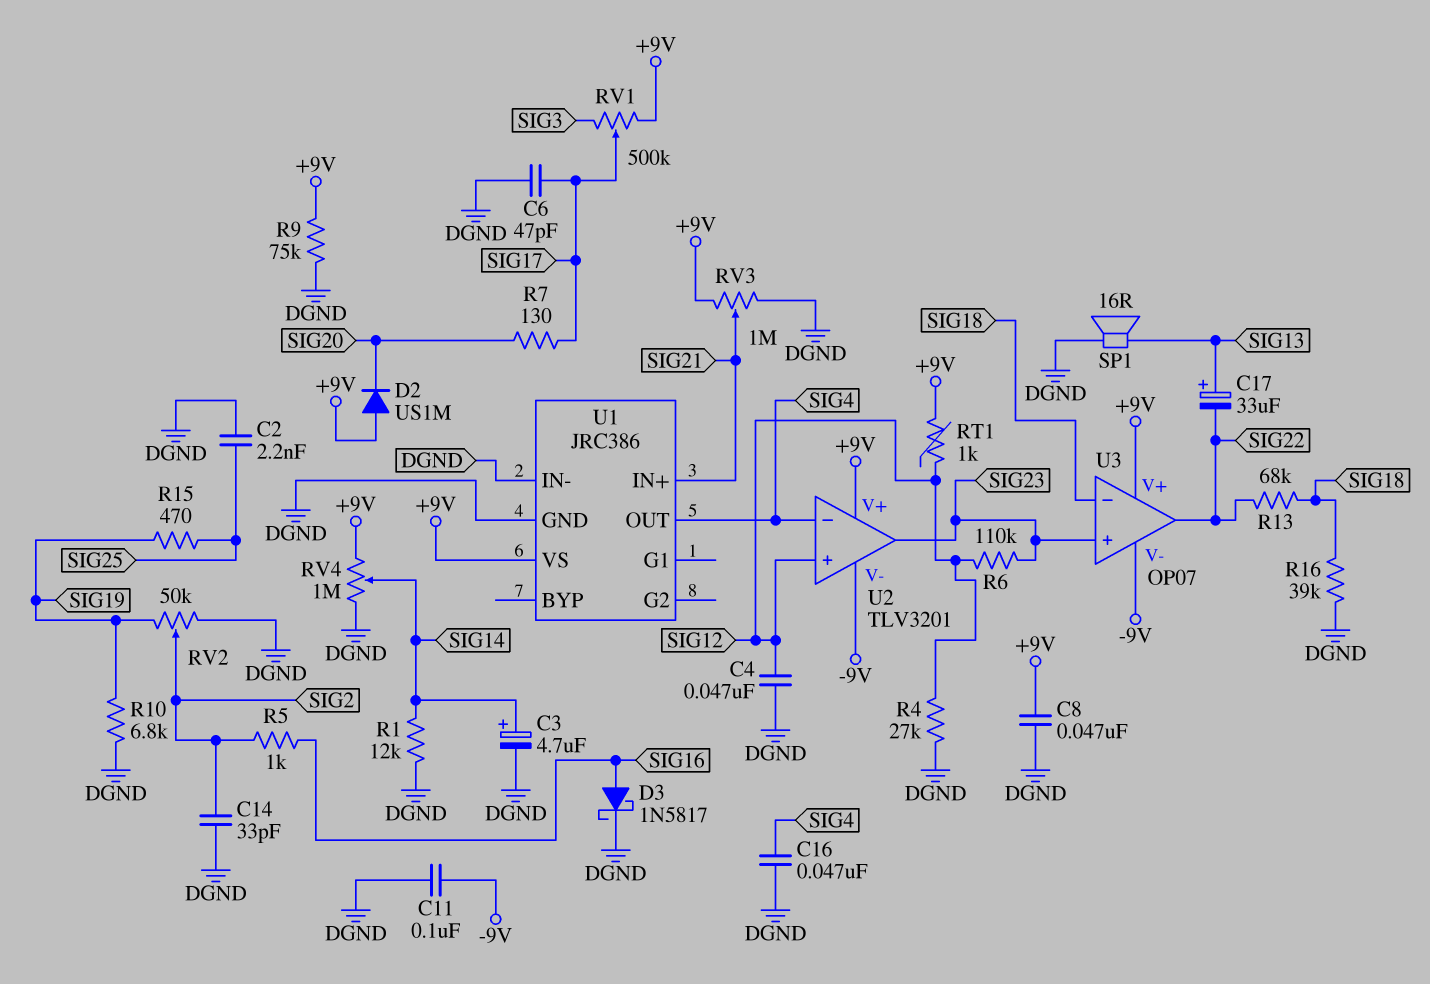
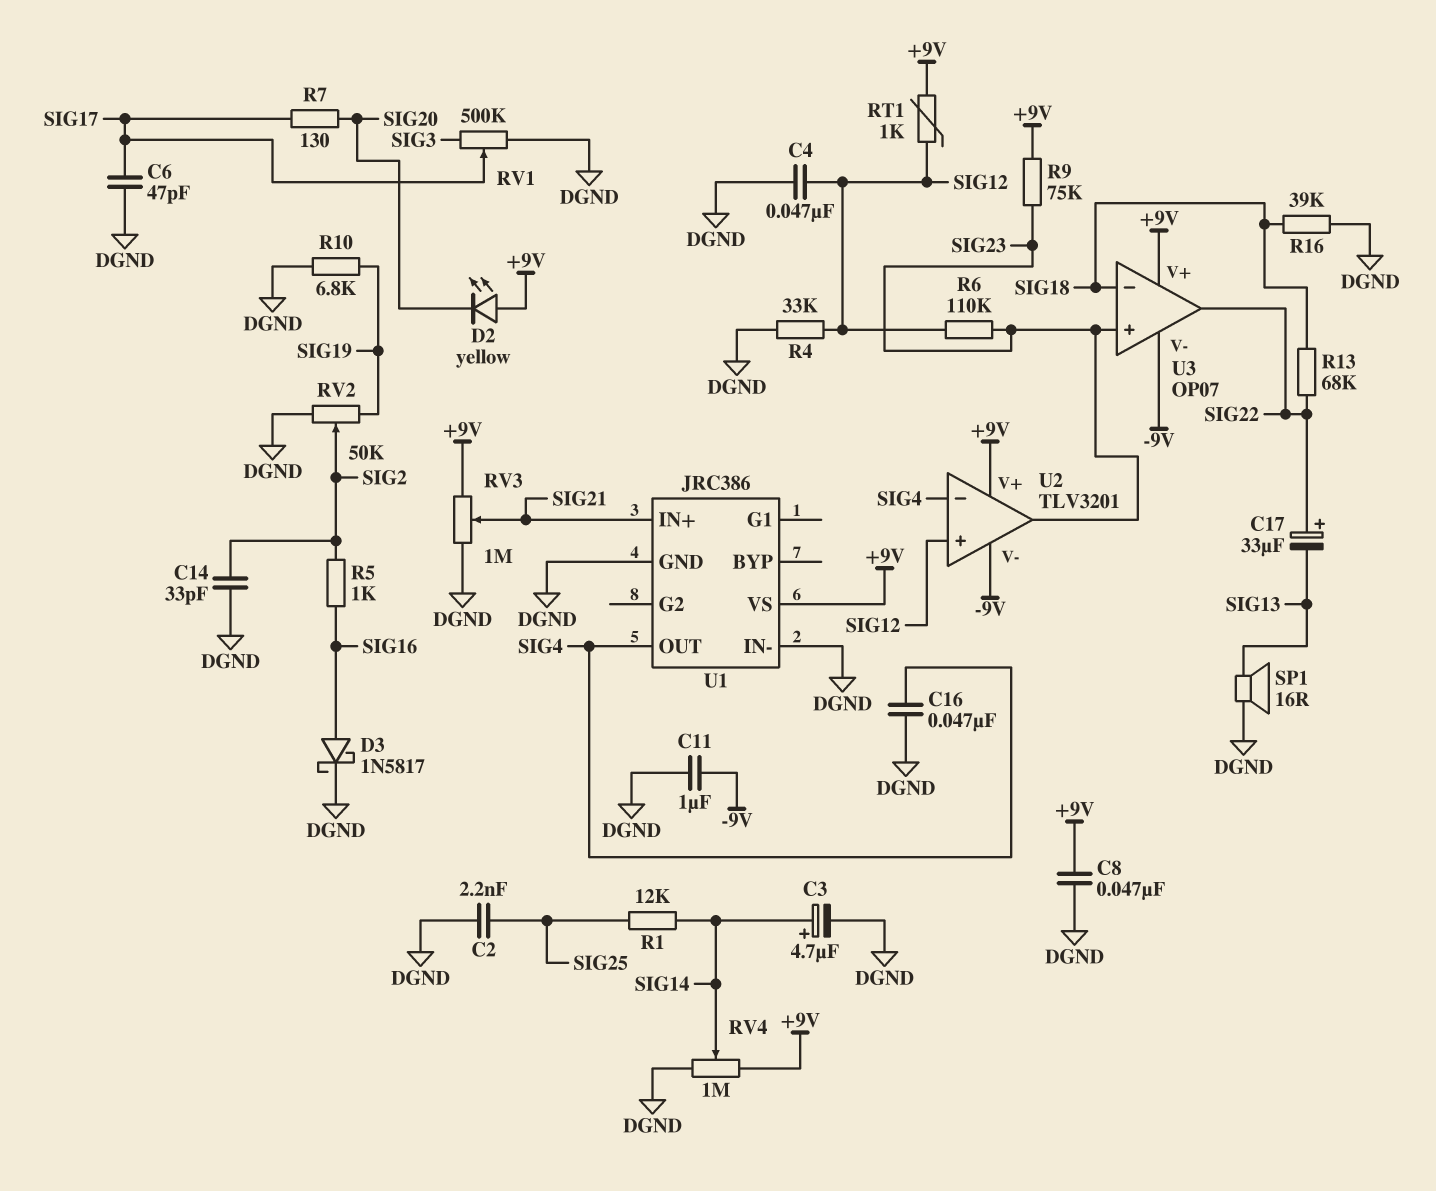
C11: 100nF (-9V, DGND) -> 1uF (-9V, DGND)
C17: 33uF (plus SIG13, minus SIG22) -> 33uF (plus SIG22, minus SIG13)
D2: diode US1M (A +9V, K SIG20) -> LED yellow (A +9V, K SIG20)
R1: 12k (DGND, SIG14) -> 12k (SIG14, SIG25)
R4: 27k (DGND, SIG12) -> 33k (DGND, SIG12)
R9: 75k (+9V, DGND) -> 75k (+9V, SIG23)
R15: 470 (SIG19, SIG25) -> none
RV1: 500k (+9V, SIG3, wiper SIG17) -> 500k (DGND, SIG3, wiper SIG17)

